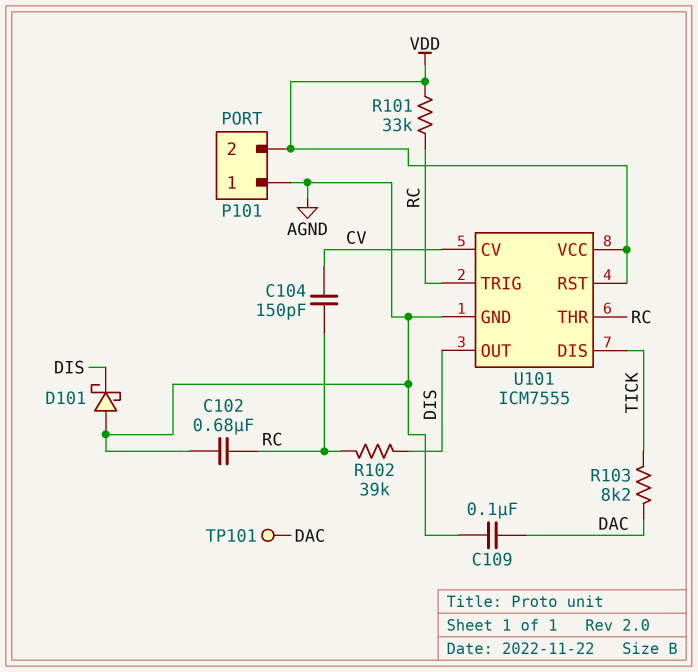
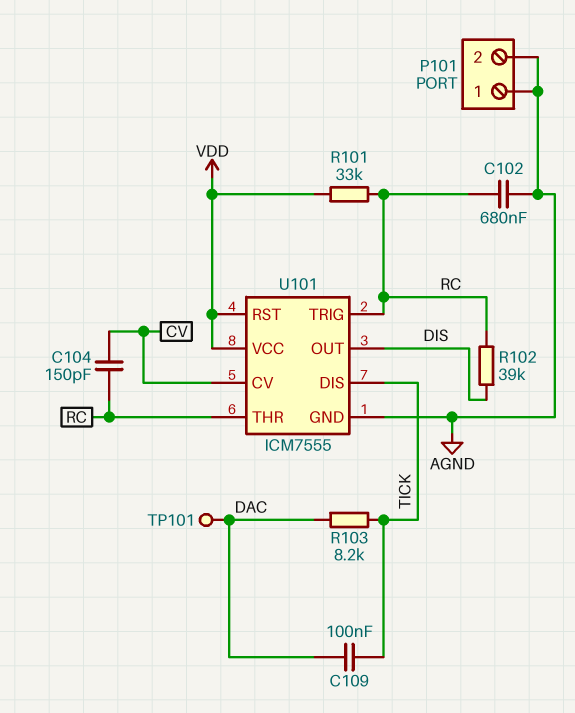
C109: 100nF (AGND, DAC) -> 100nF (DAC, TICK)
D101: schottky (A AGND, K DIS) -> none
P101 pin 2: VDD -> AGND

